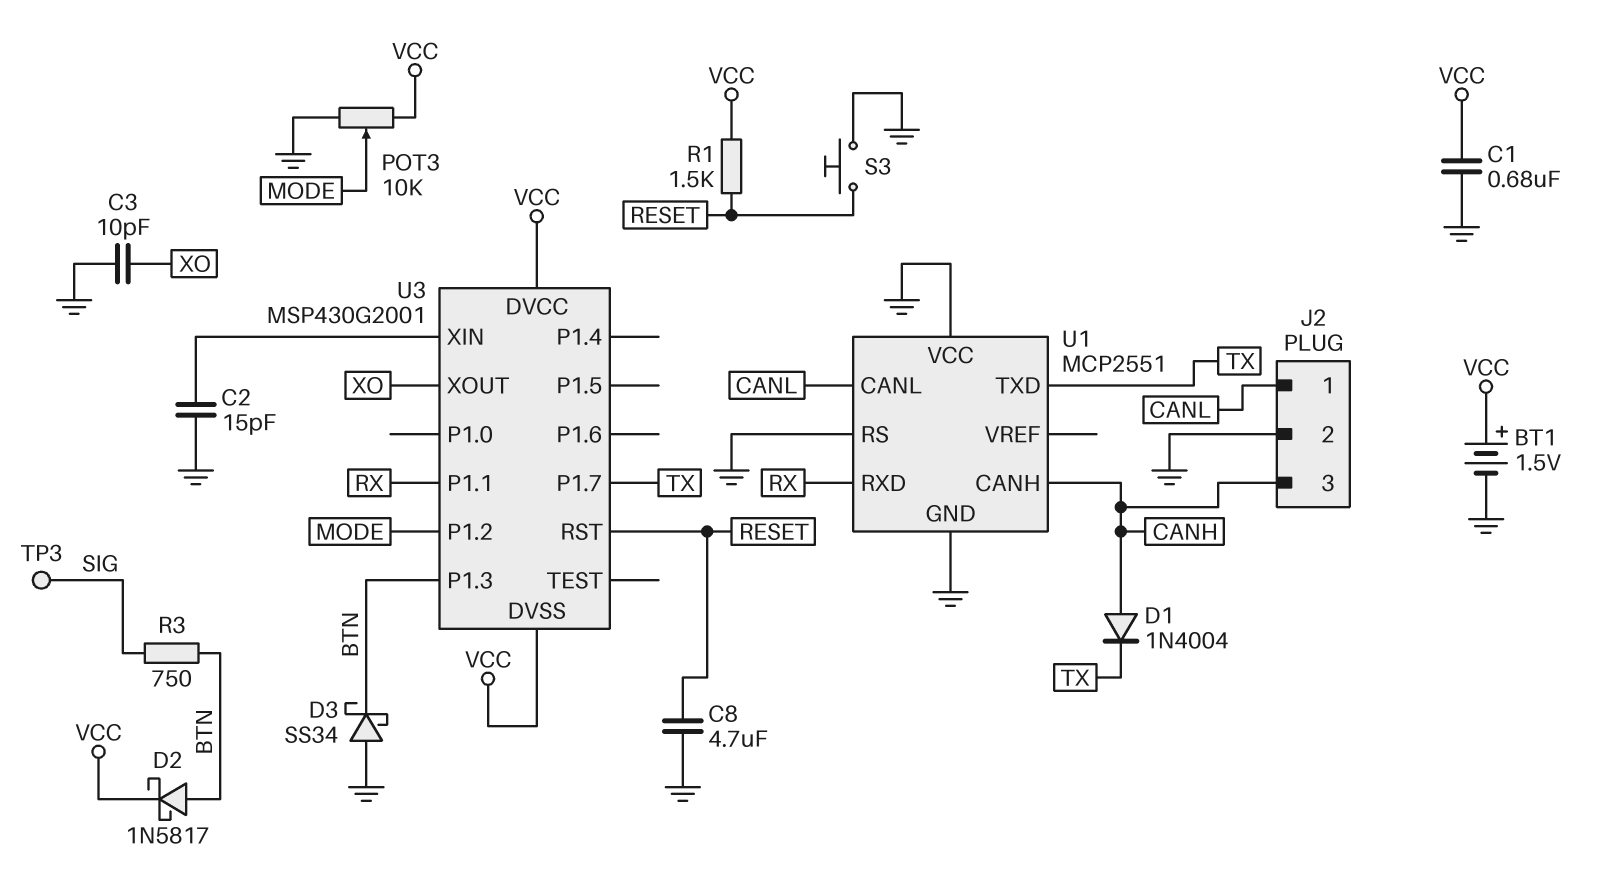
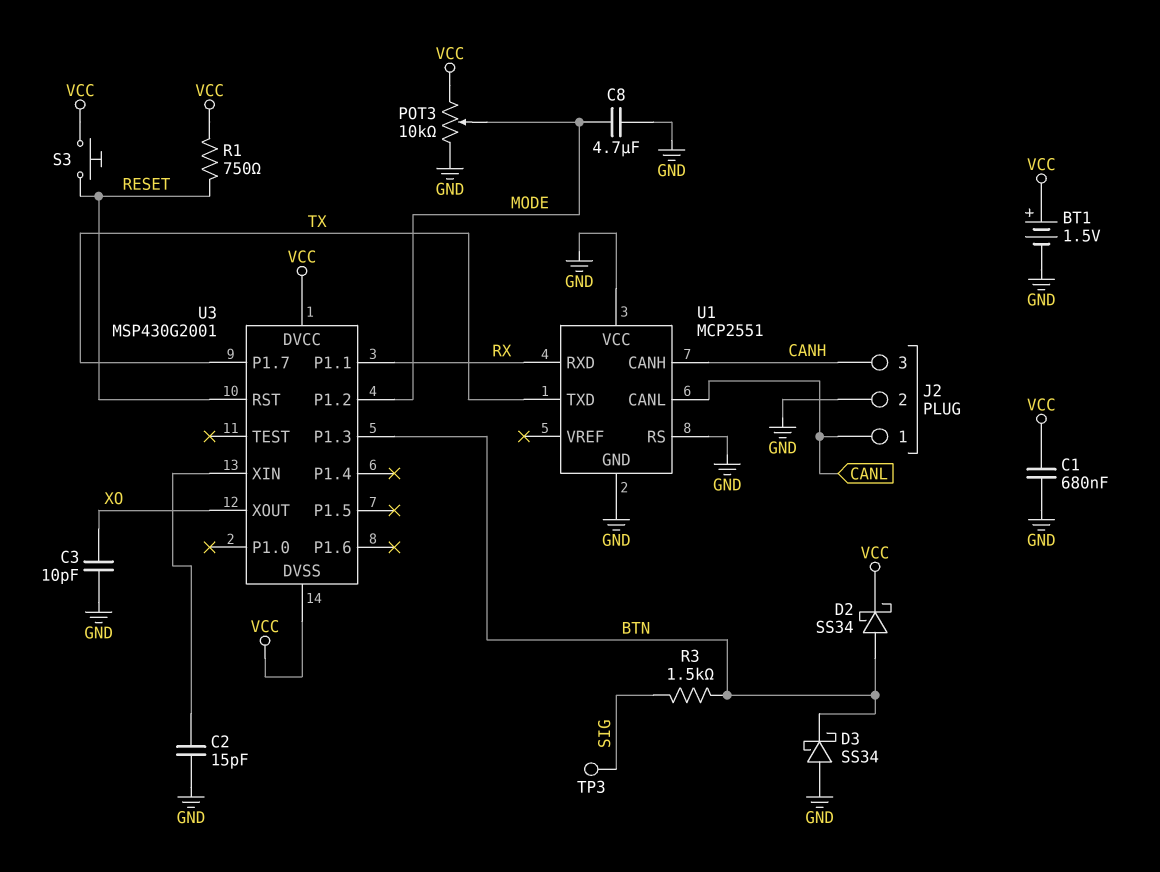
C8: 4.7uF (GND, RESET) -> 4.7uF (GND, MODE)
D1: diode 1N4004 (A CANH, K TX) -> none
D2: schottky 1N5817 (A BTN, K VCC) -> schottky SS34 (A BTN, K VCC)
R1: 1.5k (RESET, VCC) -> 750 (RESET, VCC)
R3: 750 (BTN, SIG) -> 1.5k (BTN, SIG)
S3: button (GND, RESET) -> button (RESET, VCC)

